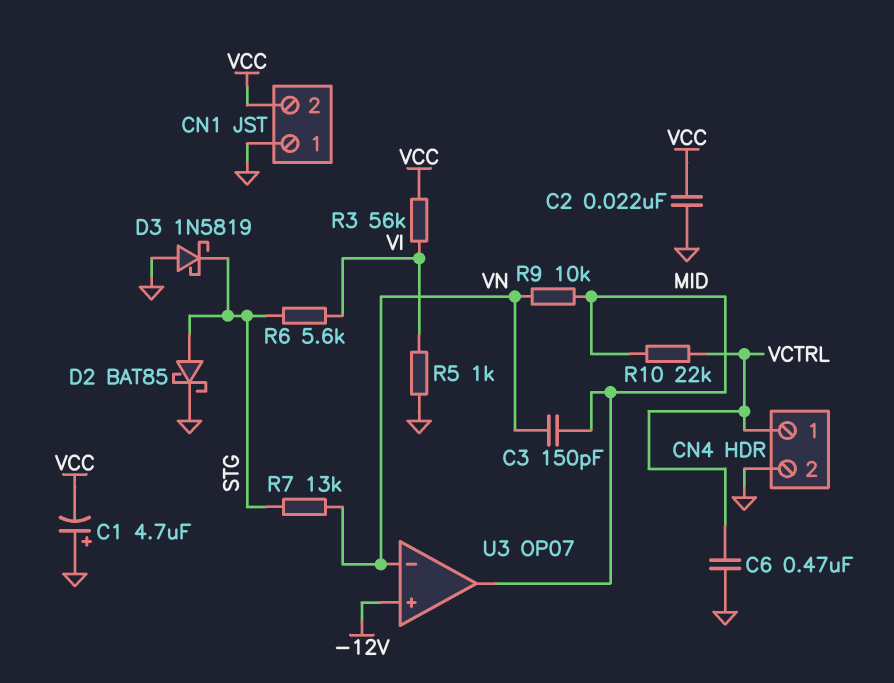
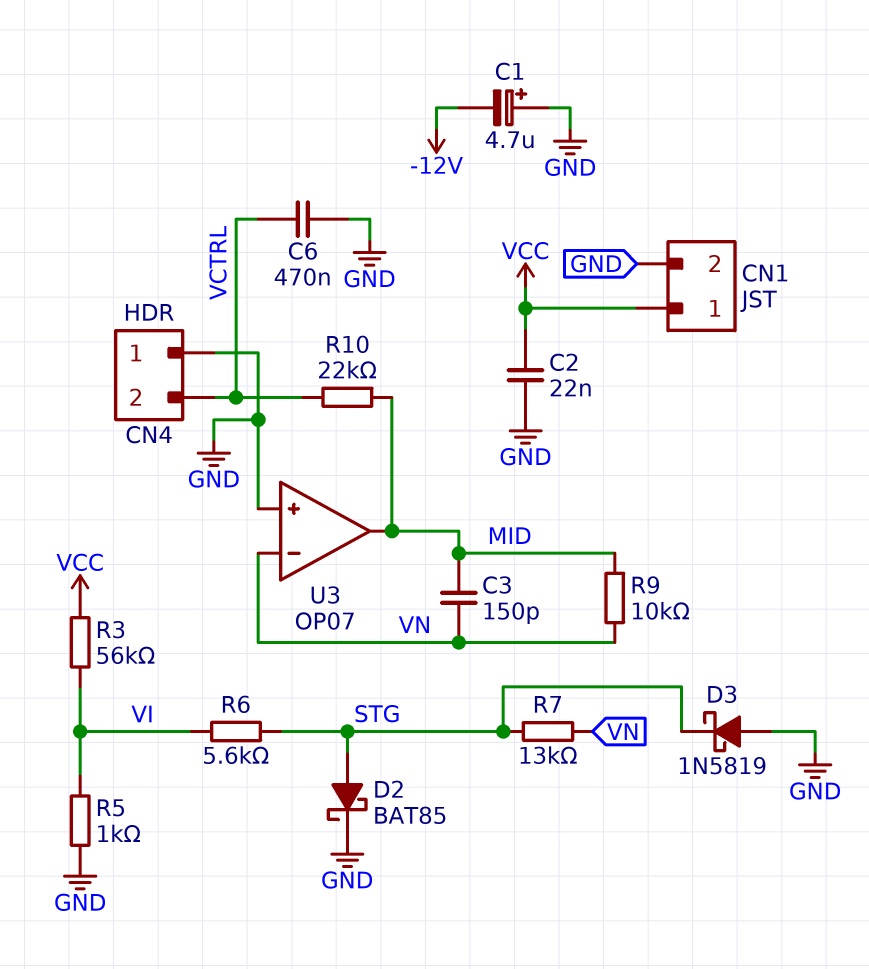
C1: 4.7uF (plus GND, minus VCC) -> 4.7uF (plus GND, minus -12V)
CN1 pin 1: GND -> VCC
CN1 pin 2: VCC -> GND
CN4 pin 1: VCTRL -> GND
CN4 pin 2: GND -> VCTRL
U3 pin in+: -12V -> GND

